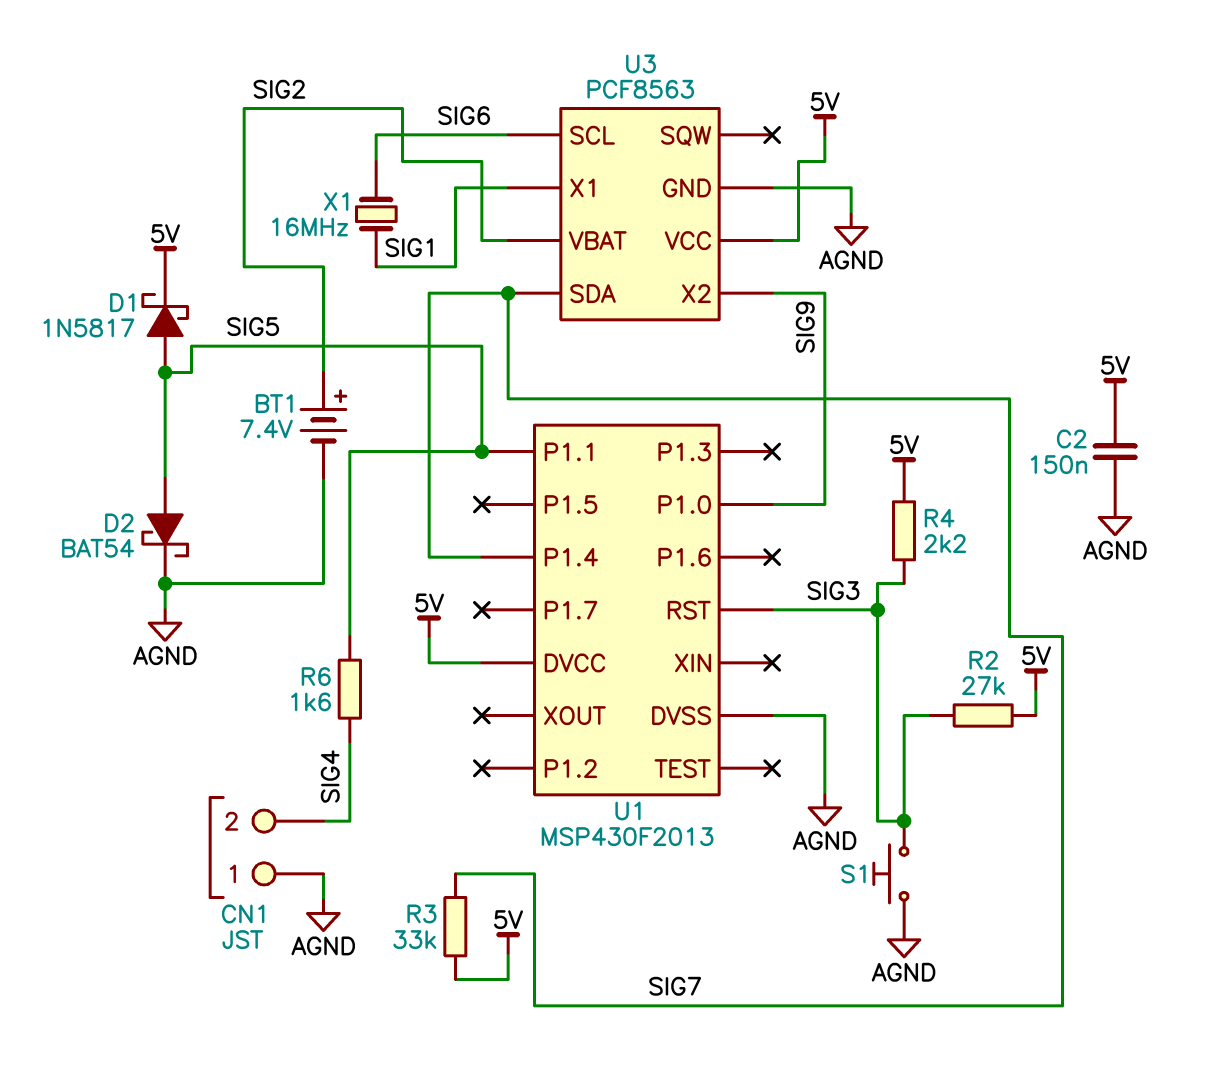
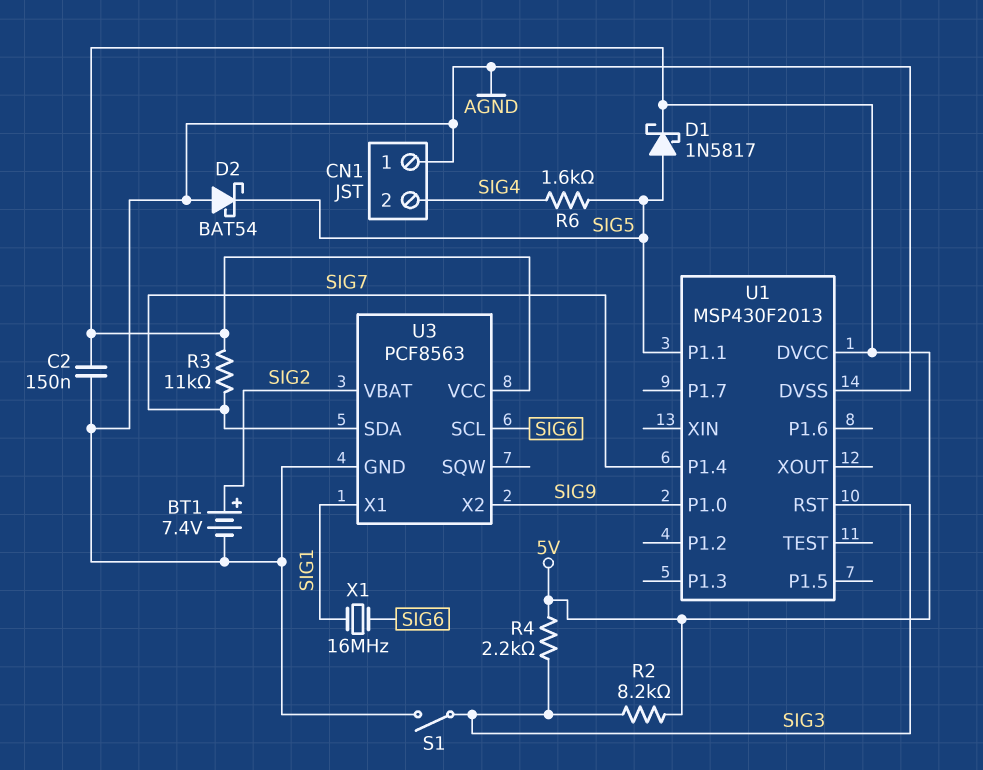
D2: schottky BAT54 (A SIG5, K AGND) -> schottky BAT54 (A AGND, K SIG5)
R2: 27k (5V, SIG3) -> 8.2k (5V, SIG3)
R3: 33k (5V, SIG7) -> 11k (5V, SIG7)
S1: button (AGND, SIG3) -> switch (AGND, SIG3)

